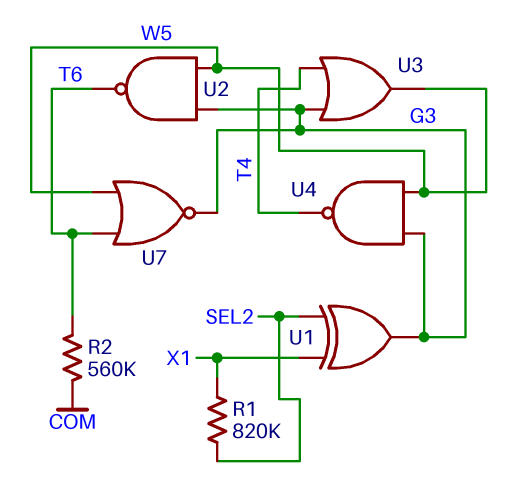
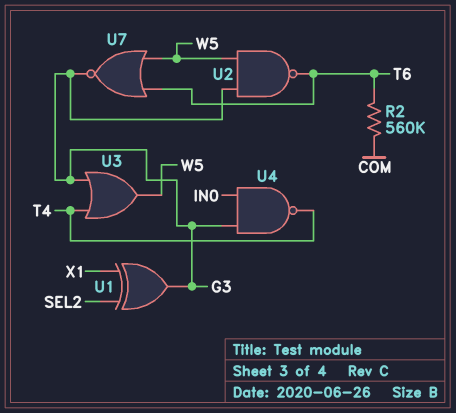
R1: 820k (SEL2, X1) -> none
U4: NAND (in G3, in W5, out T4) -> NAND (in G3, in IN0, out T4)

